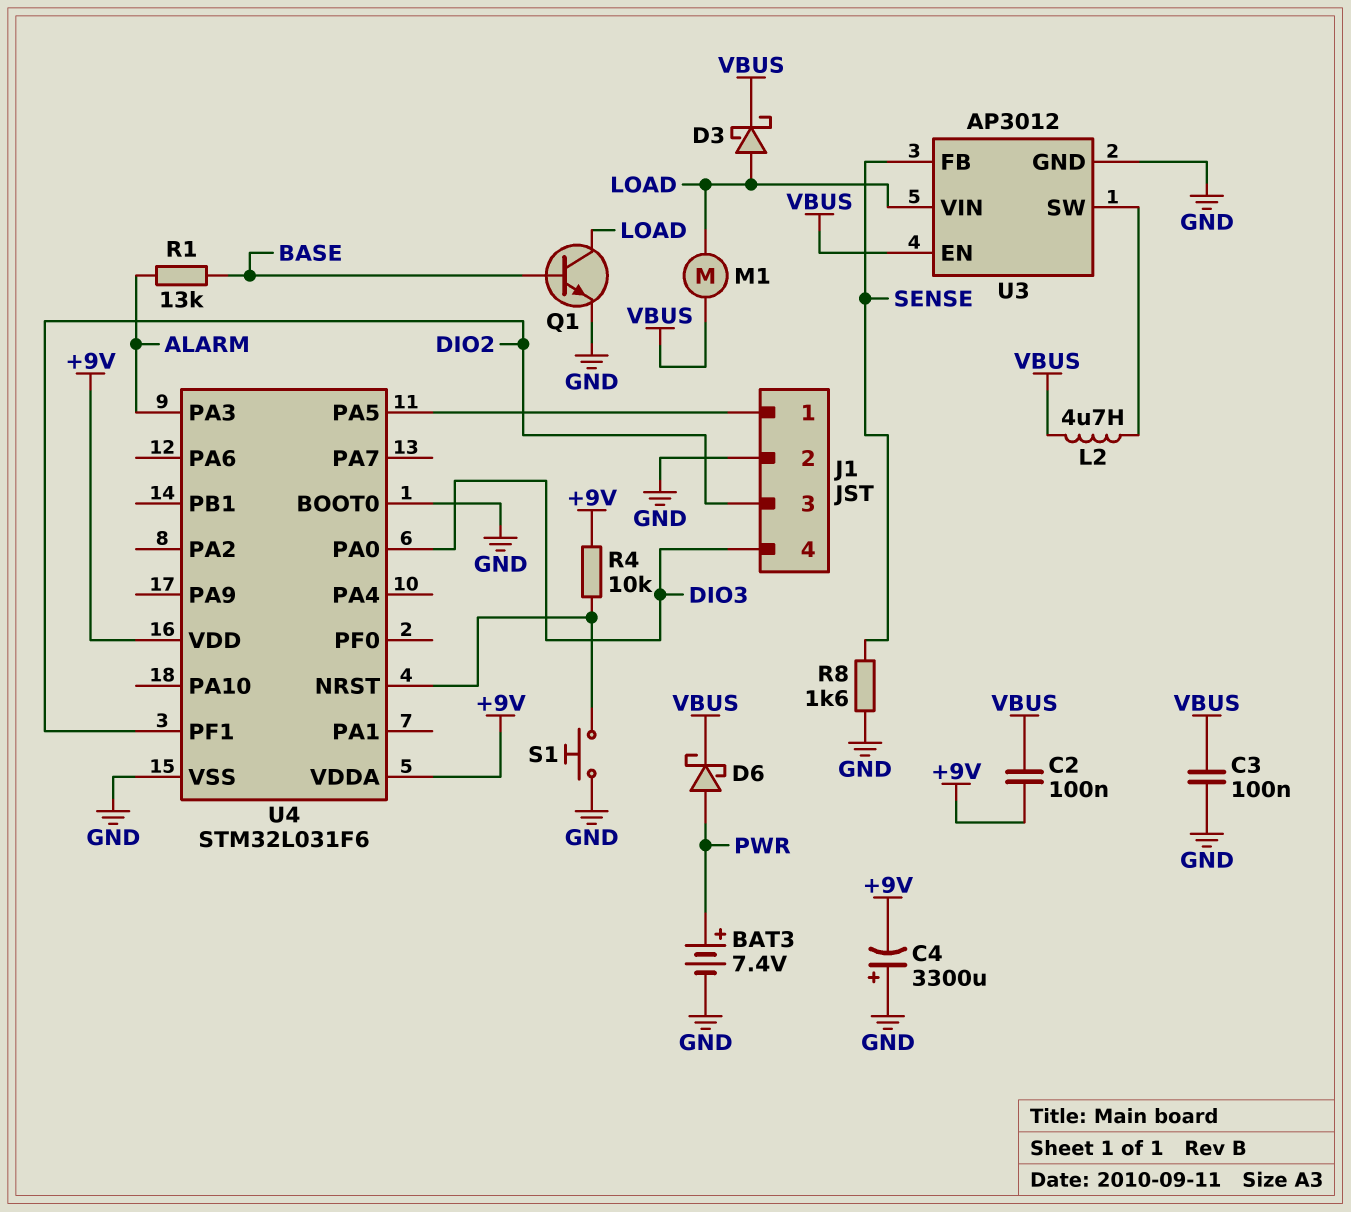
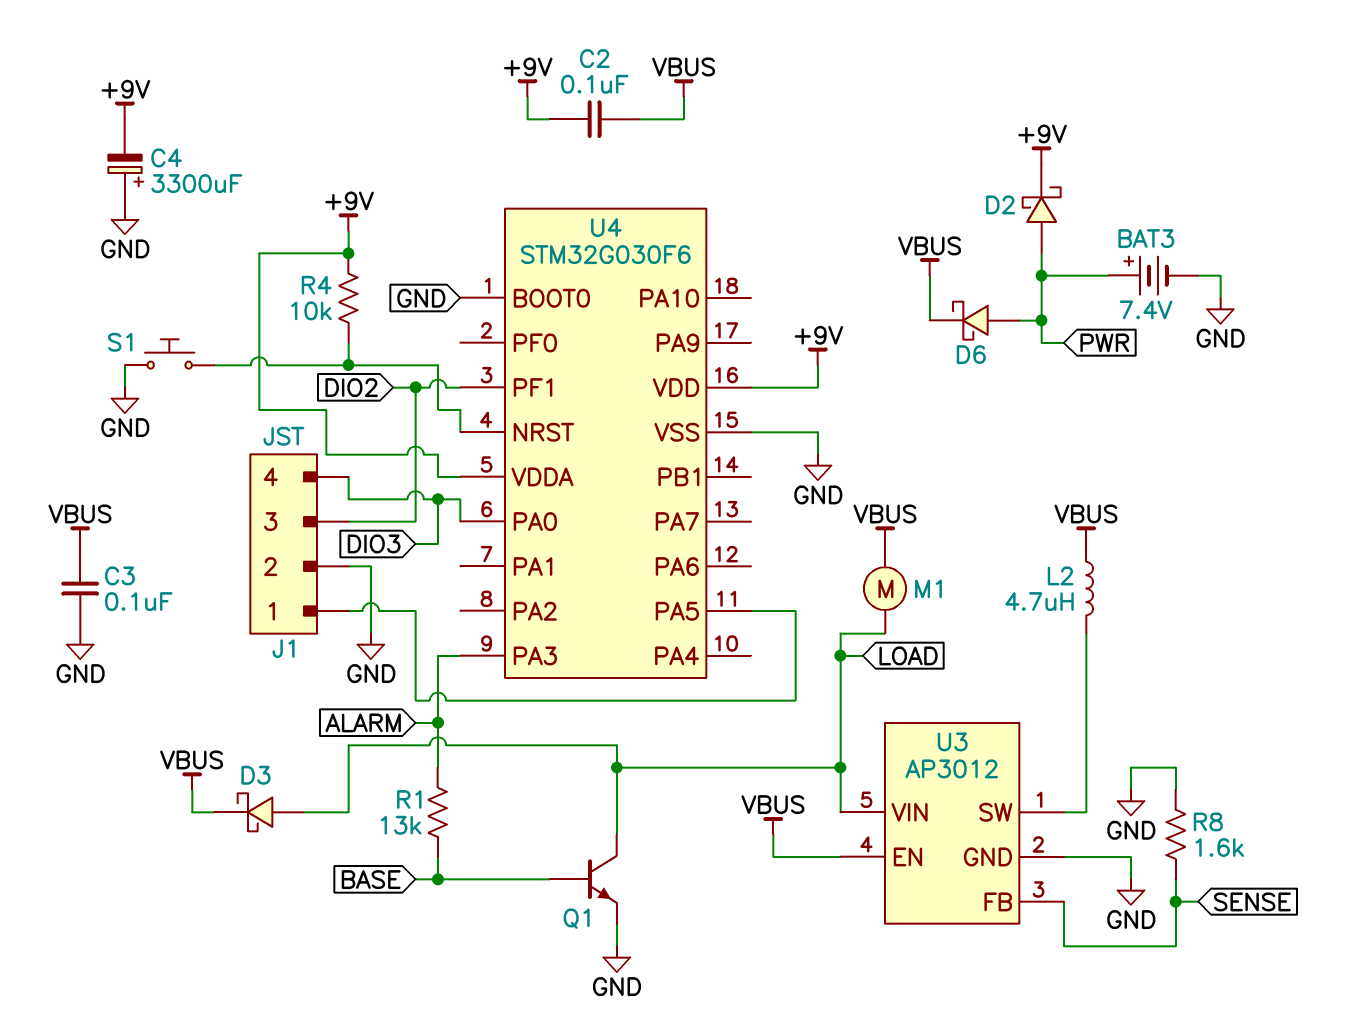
D2: none -> schottky (A PWR, K +9V)
U4: STM32L031F6 -> STM32G030F6

